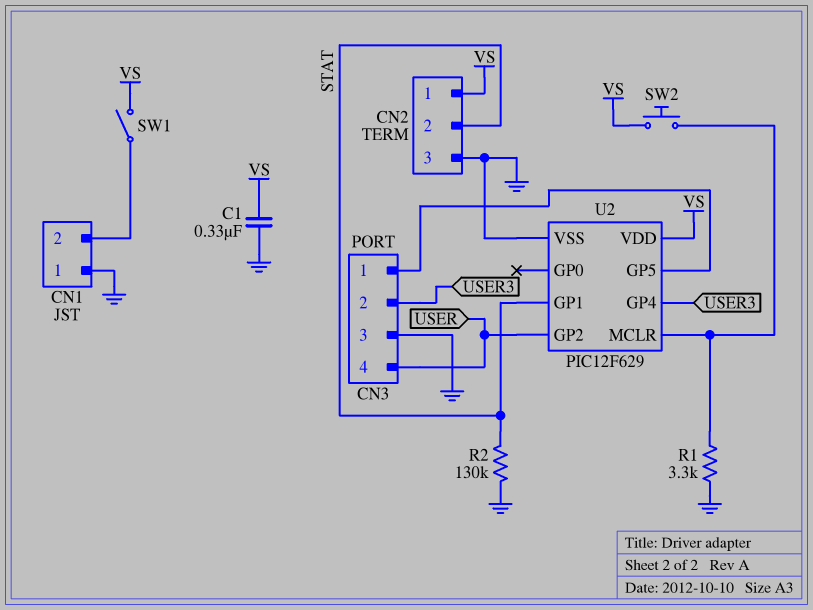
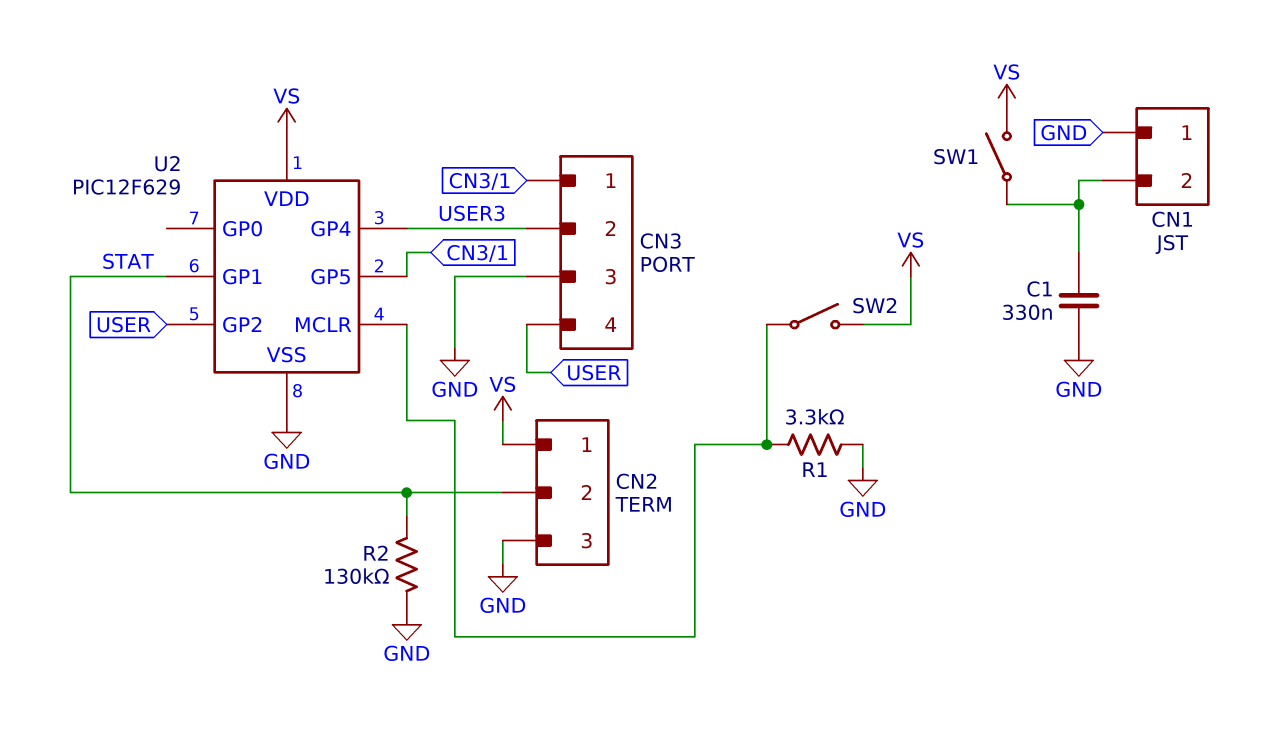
C1: 330nF (GND, VS) -> 330nF (CN1/2, GND)
SW2: button (U2/MCLR, VS) -> switch (U2/MCLR, VS)

